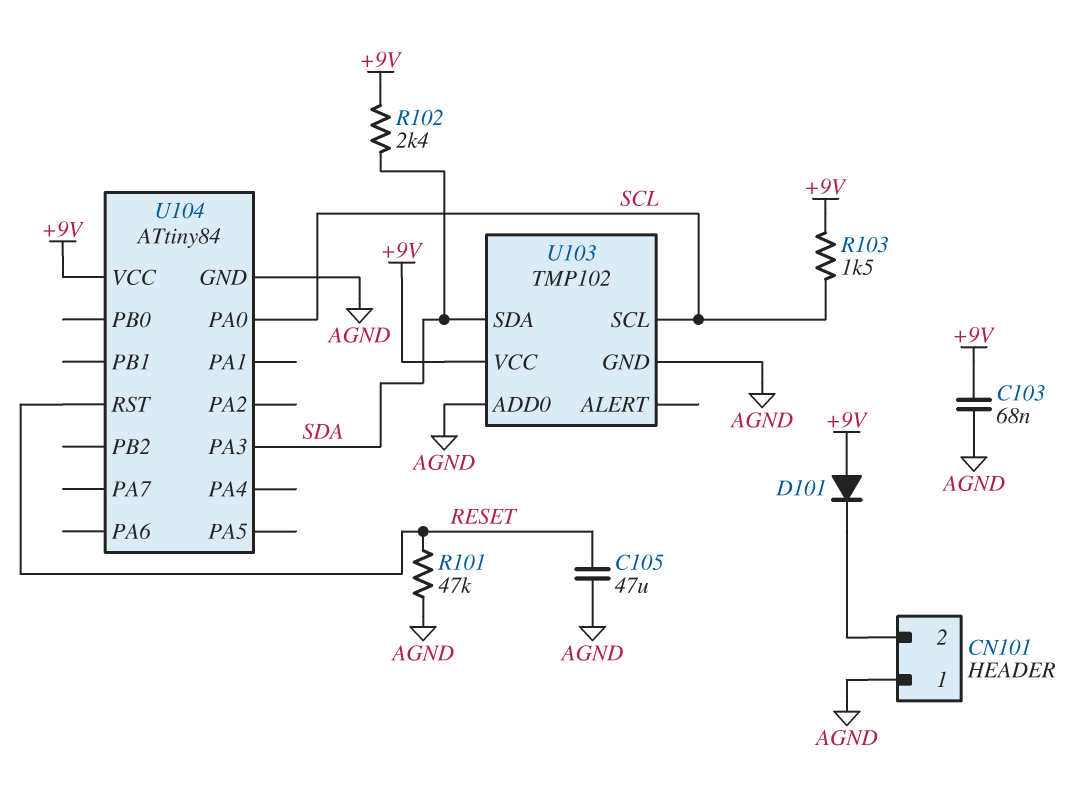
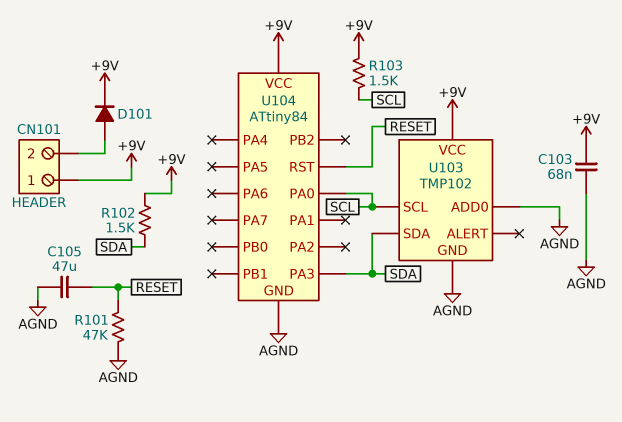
CN101 pin 1: AGND -> +9V
D101: diode (A +9V, K CN101/2) -> diode (A CN101/2, K +9V)
R102: 2.4k (+9V, SDA) -> 1.5k (+9V, SDA)

